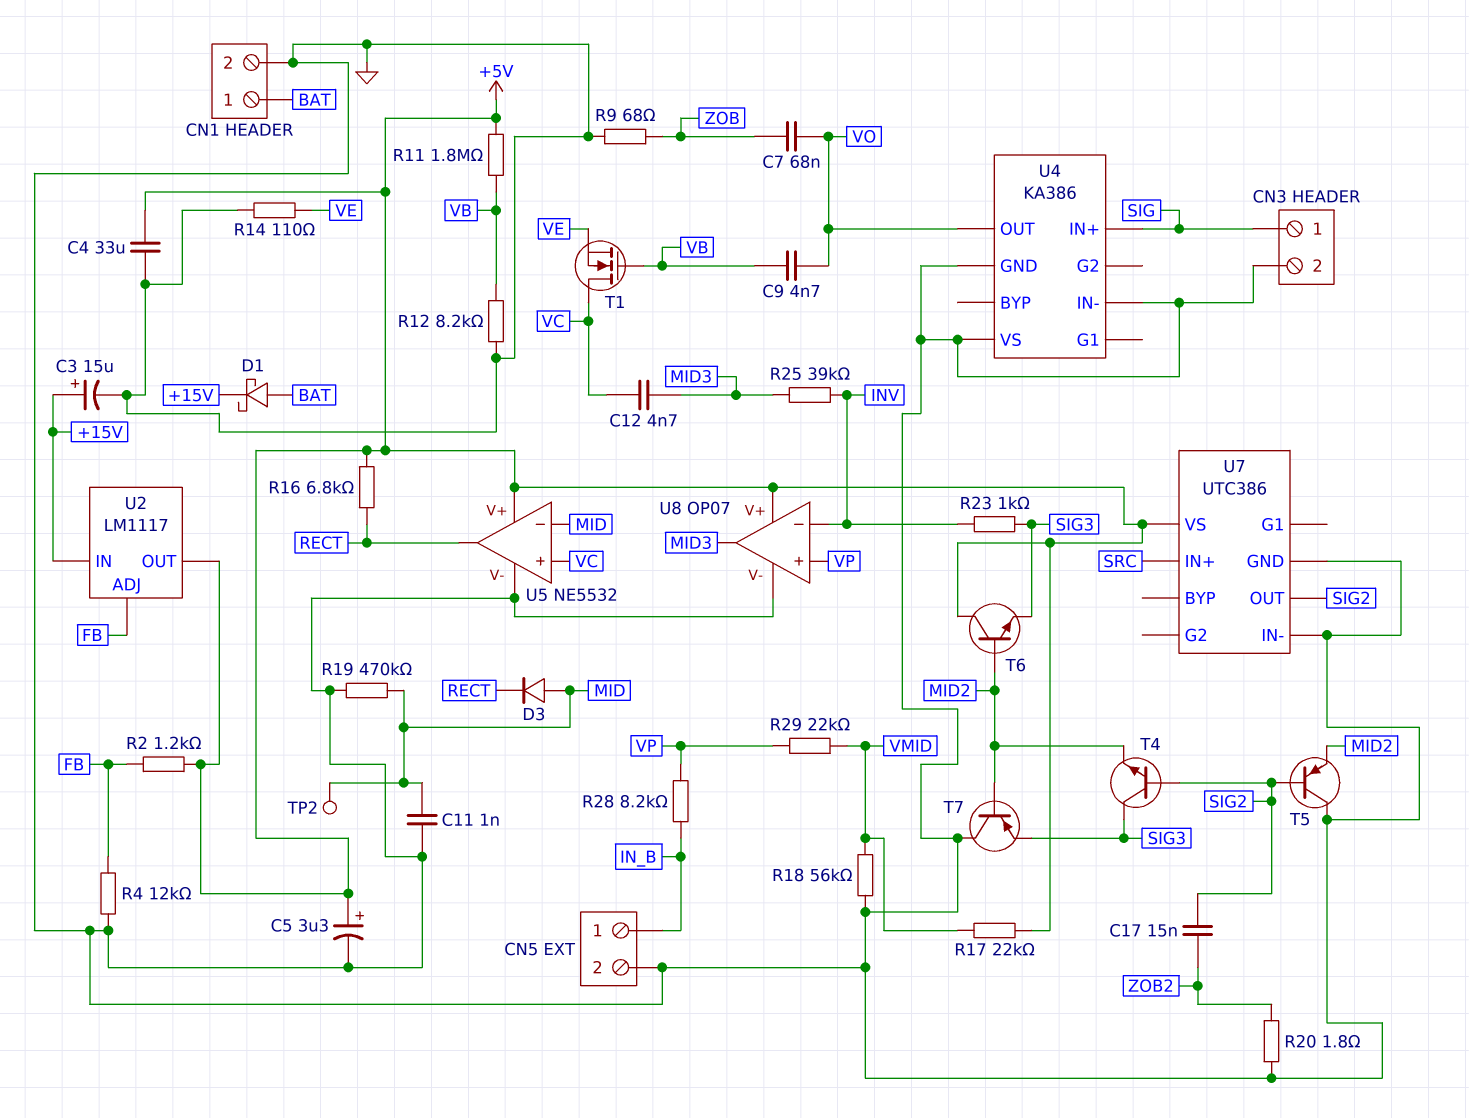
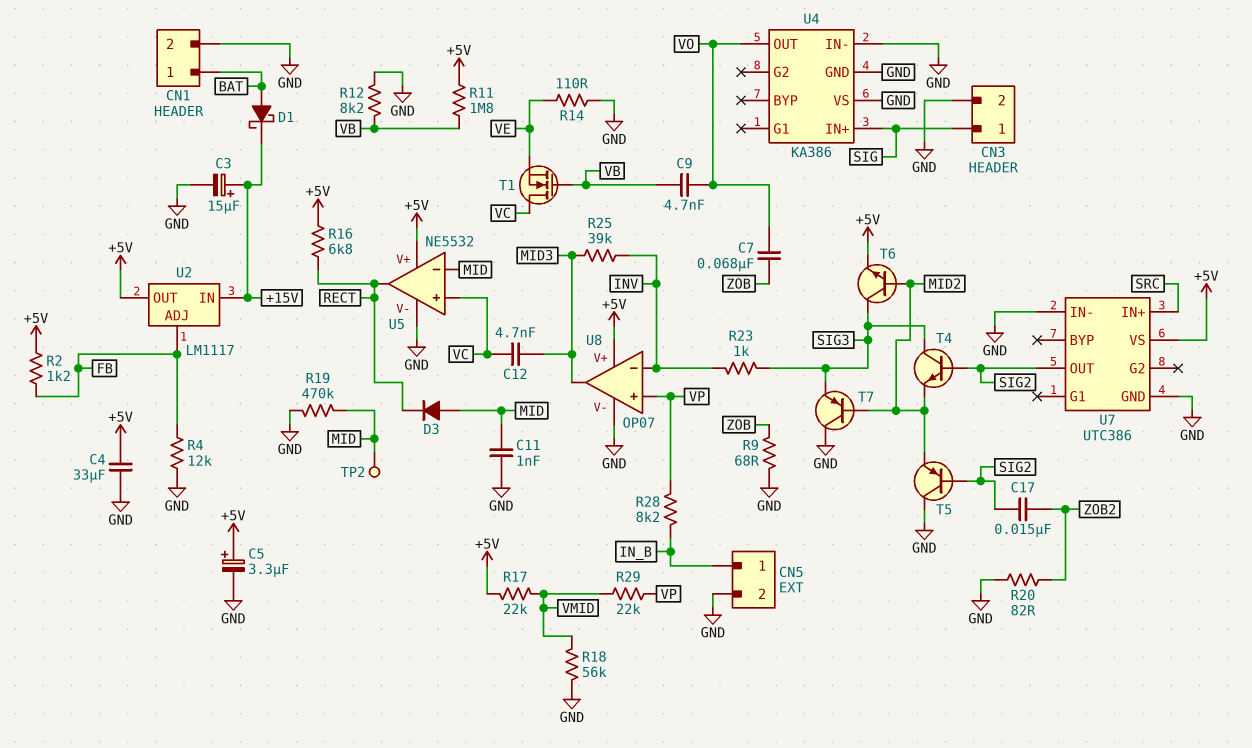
R20: 1.8 (GND, ZOB2) -> 82 (GND, ZOB2)
T6: NPN (B MID2, C +5V, E SIG3) -> NPN (B MID2, C SIG3, E +5V)

